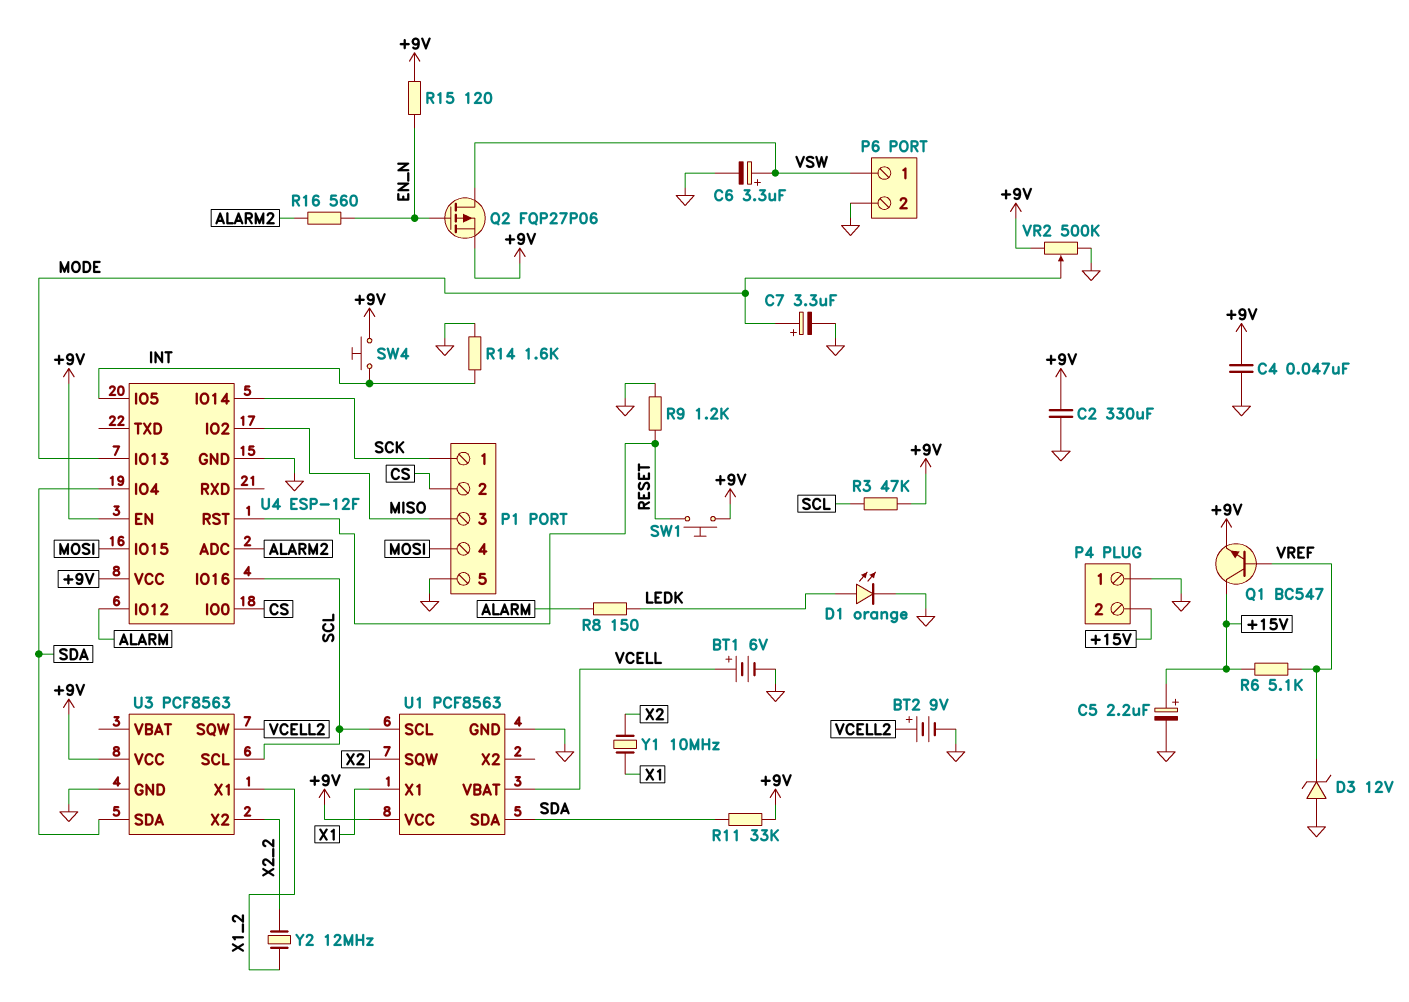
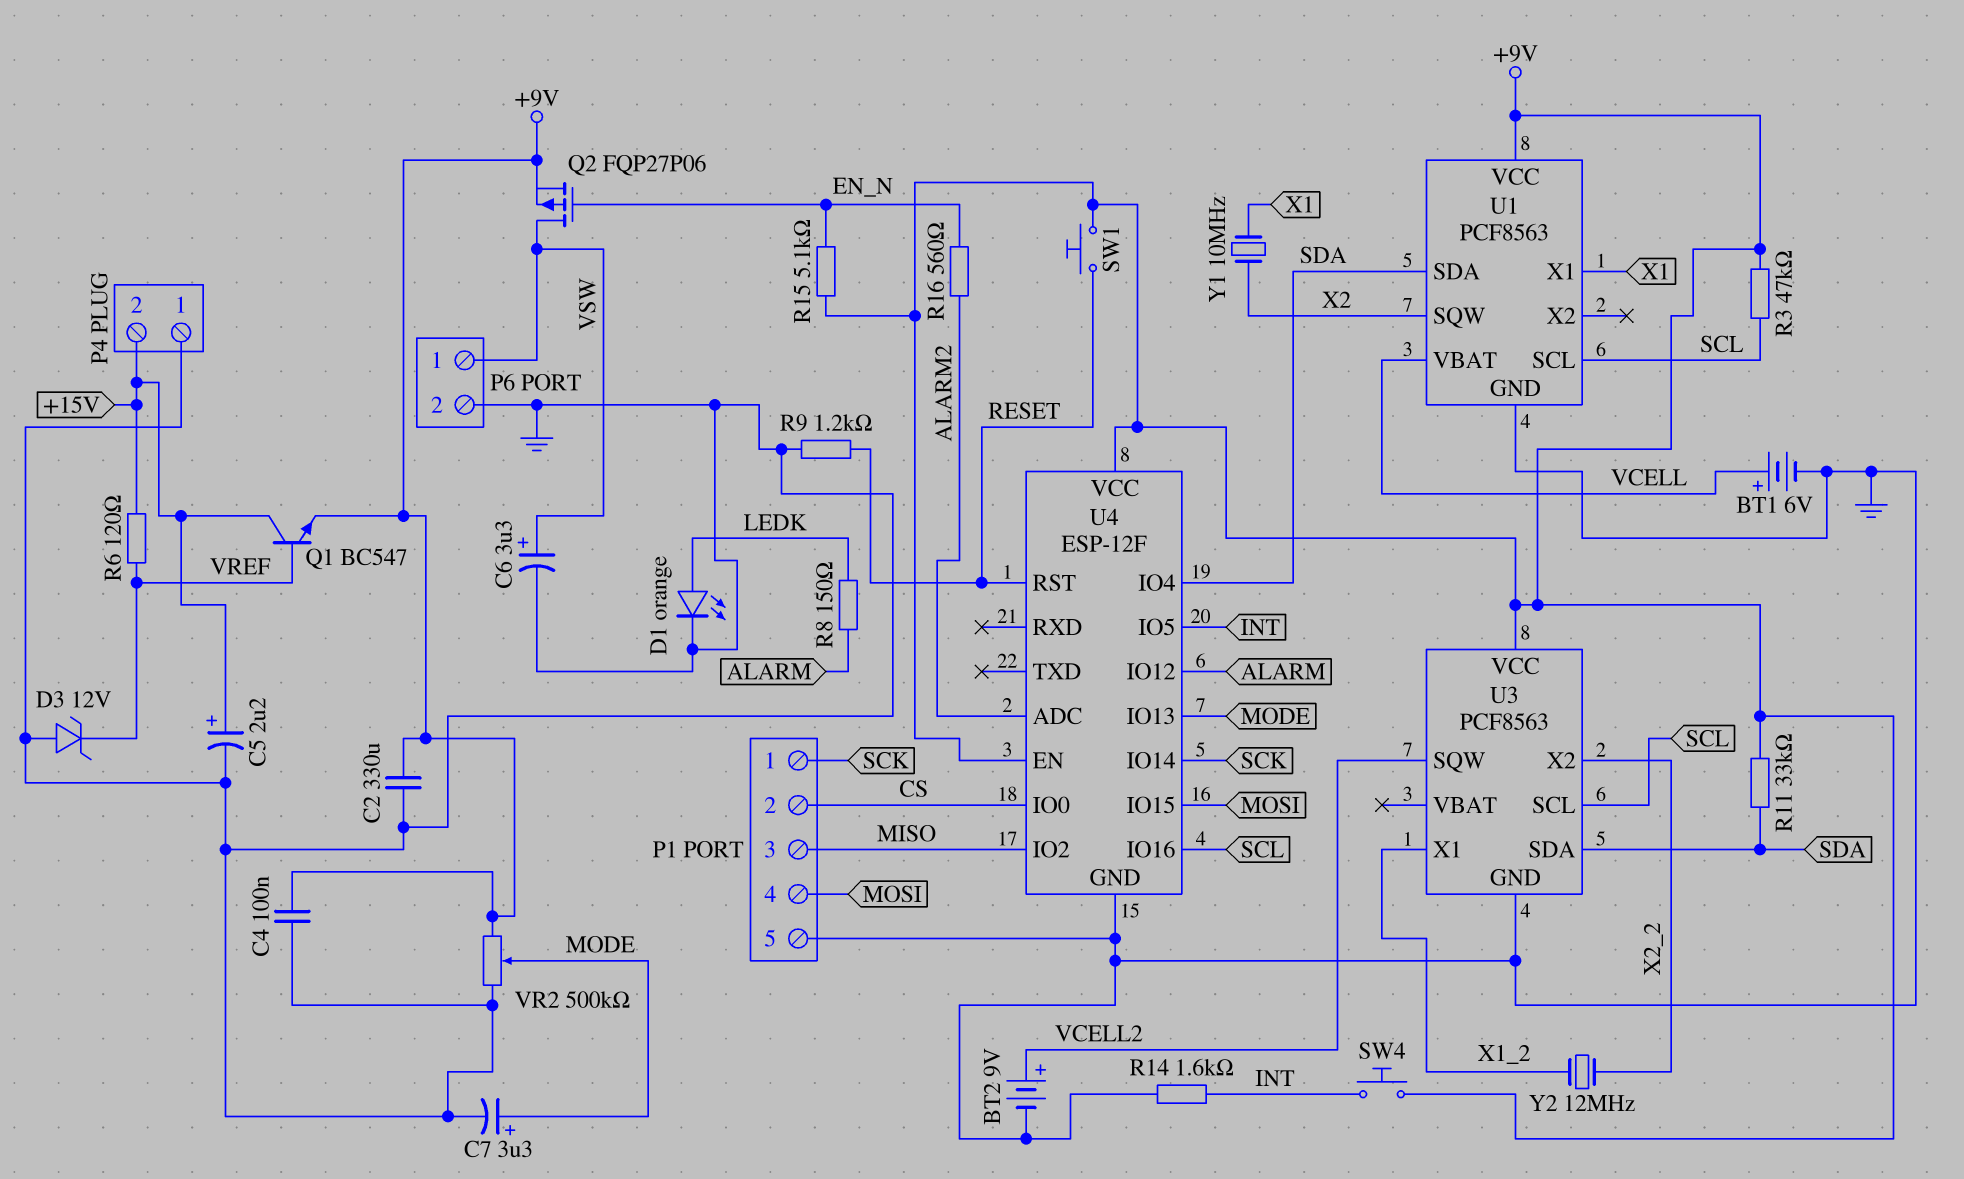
C4: 47nF (+9V, GND) -> 100nF (+9V, GND)
R6: 5.1k (+15V, VREF) -> 120 (+15V, VREF)
R15: 120 (+9V, EN_N) -> 5.1k (+9V, EN_N)

